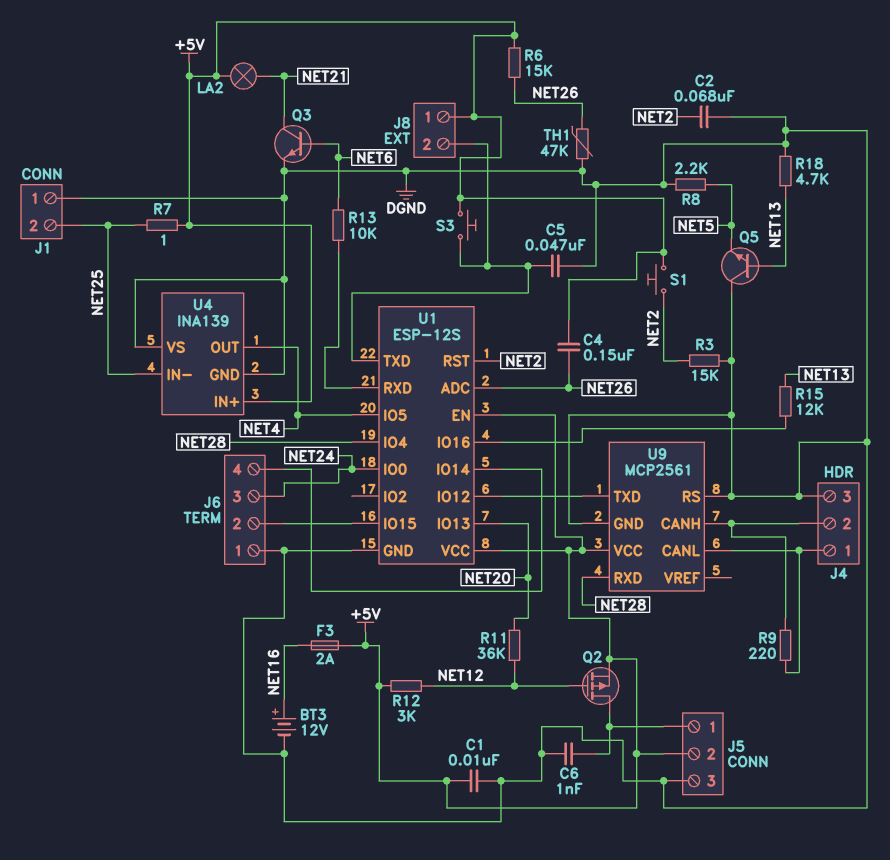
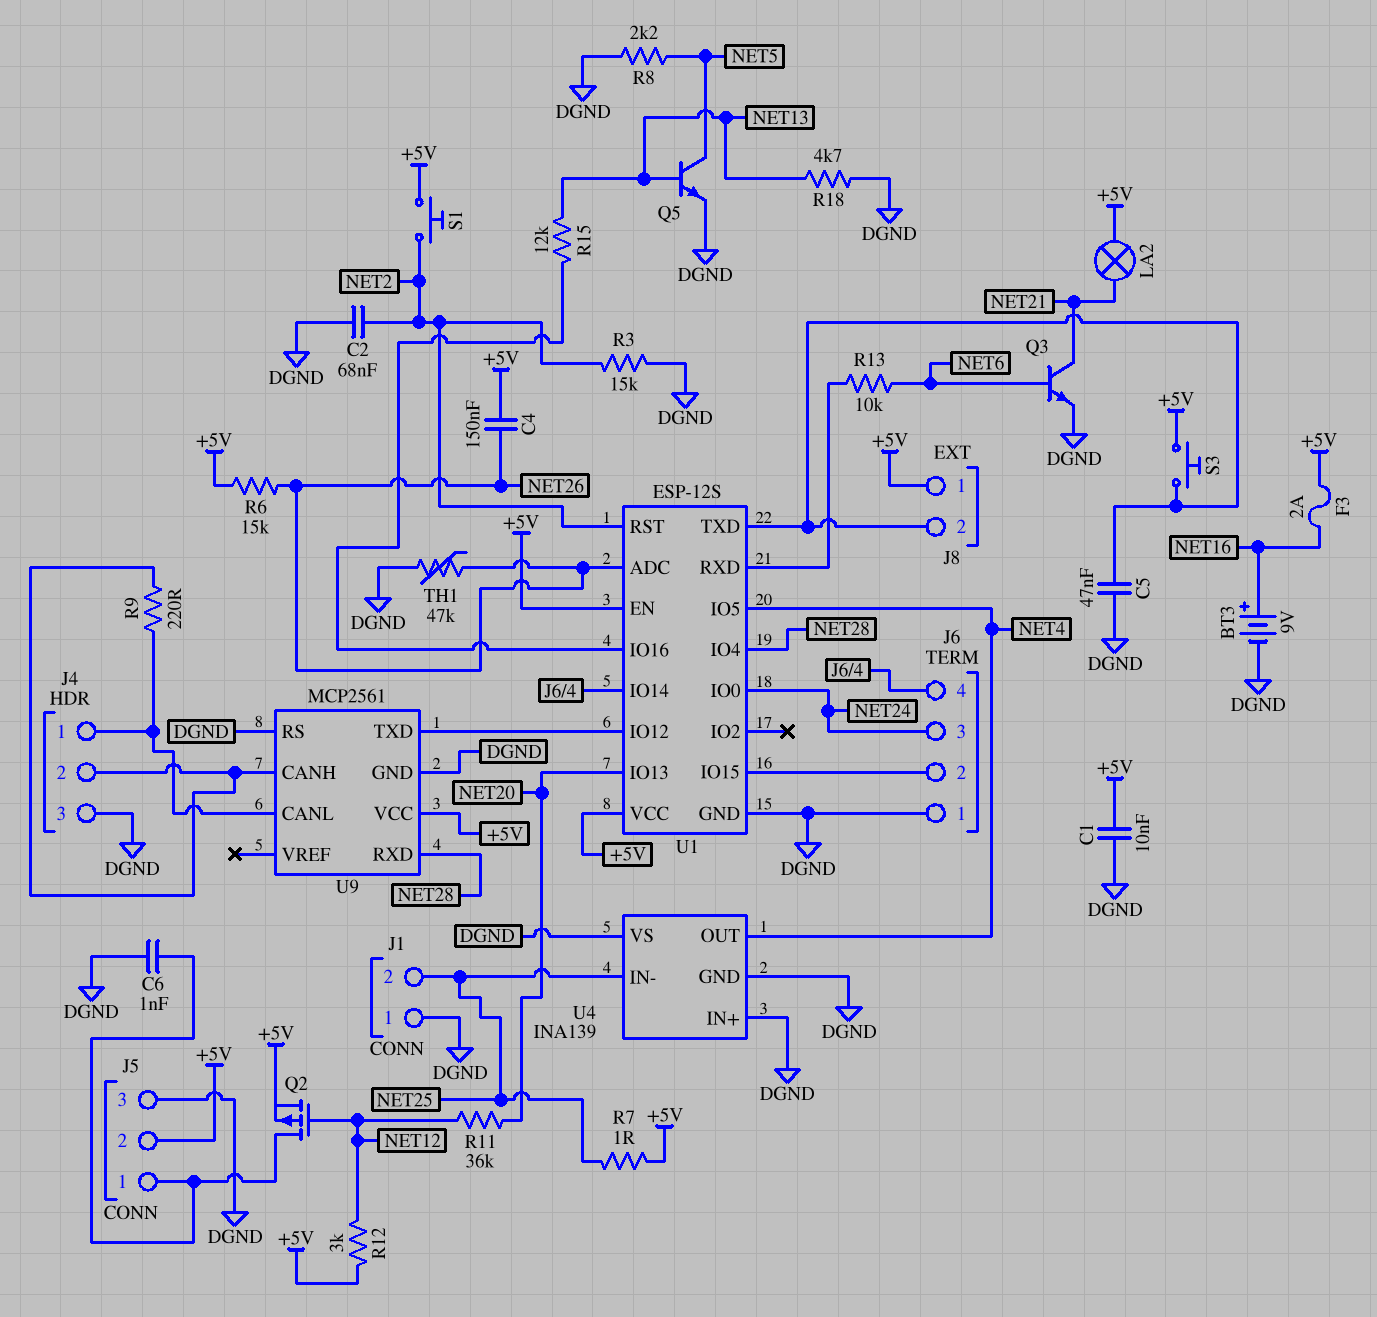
BT3: 12V (plus NET16, minus DGND) -> 9V (plus NET16, minus DGND)
Q5: NPN (B NET13, C DGND, E NET5) -> NPN (B NET13, C NET5, E DGND)
U4 pin IN+: +5V -> DGND

